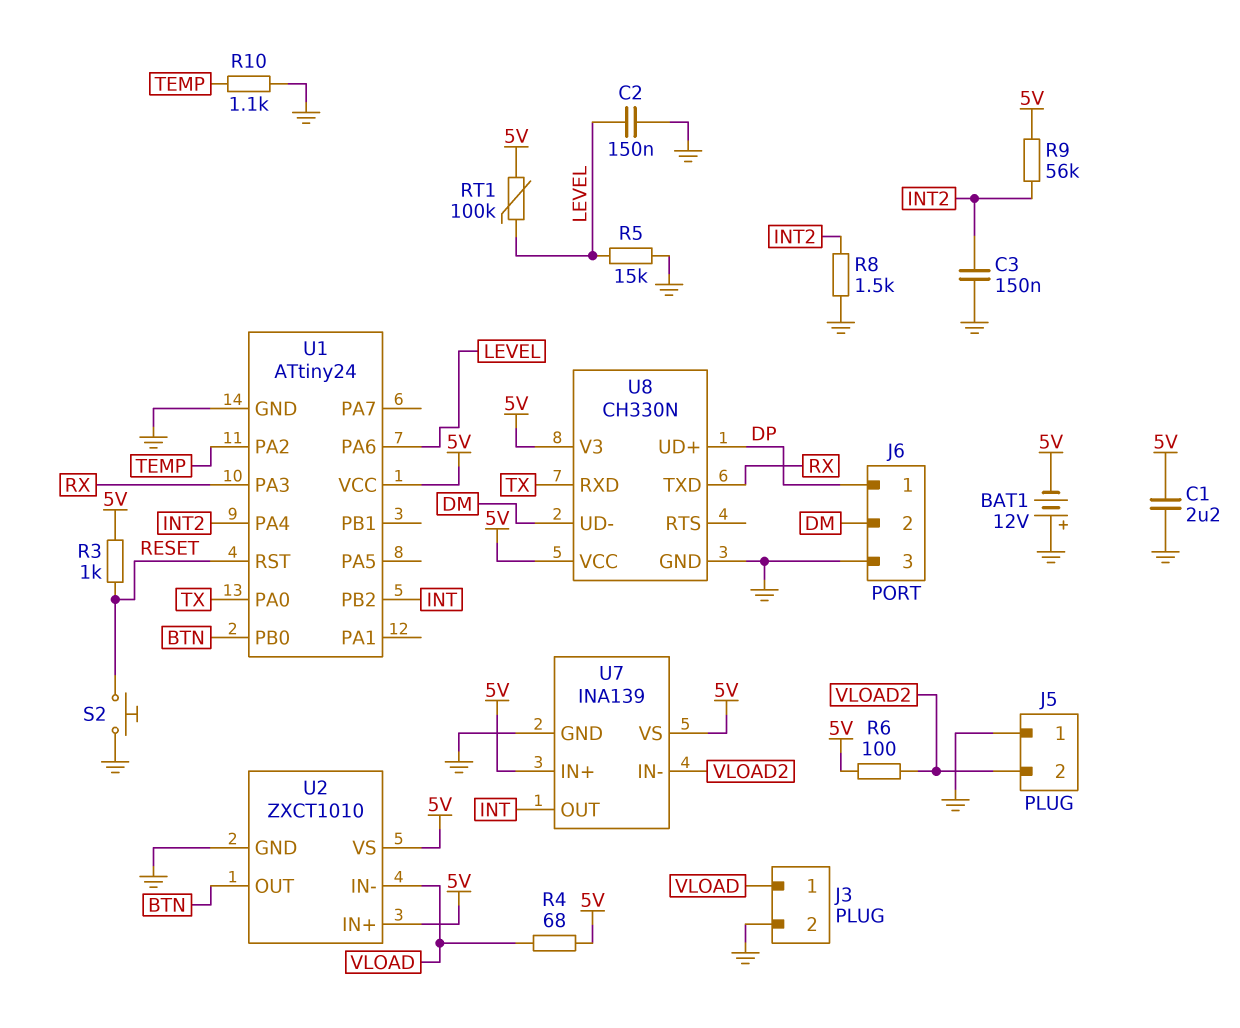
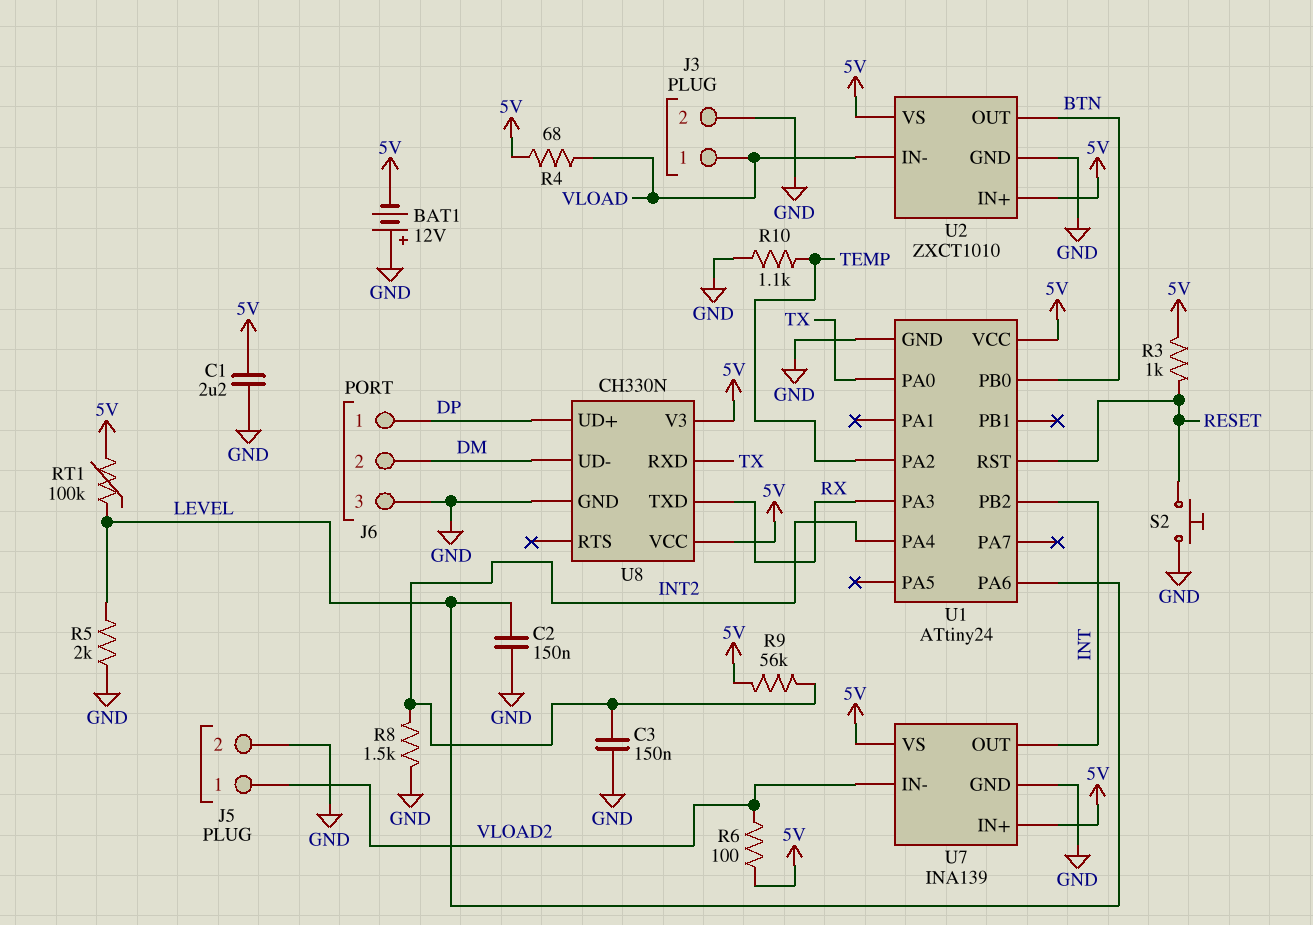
J5 pin 1: GND -> VLOAD2
J5 pin 2: VLOAD2 -> GND
R5: 15k (GND, LEVEL) -> 2k (GND, LEVEL)

